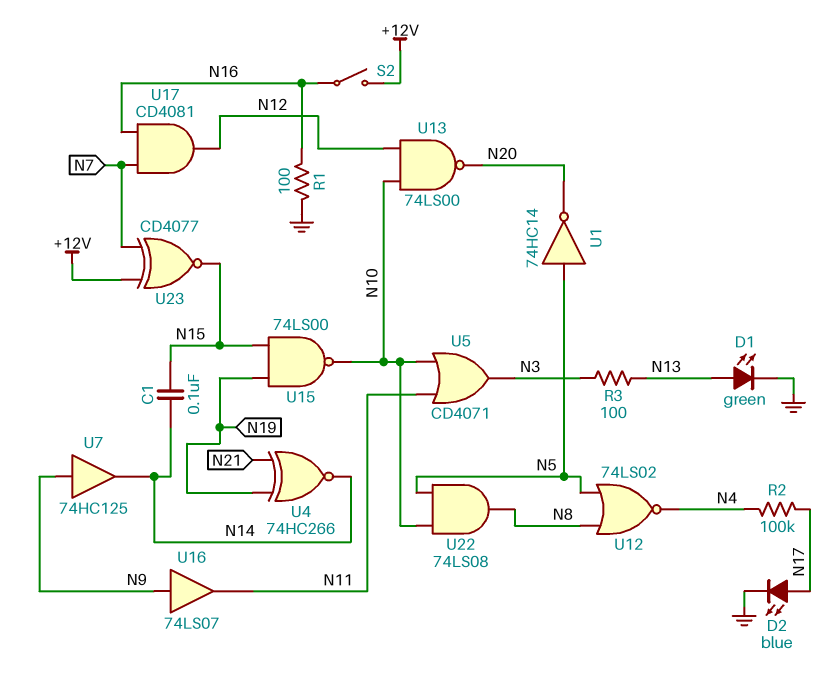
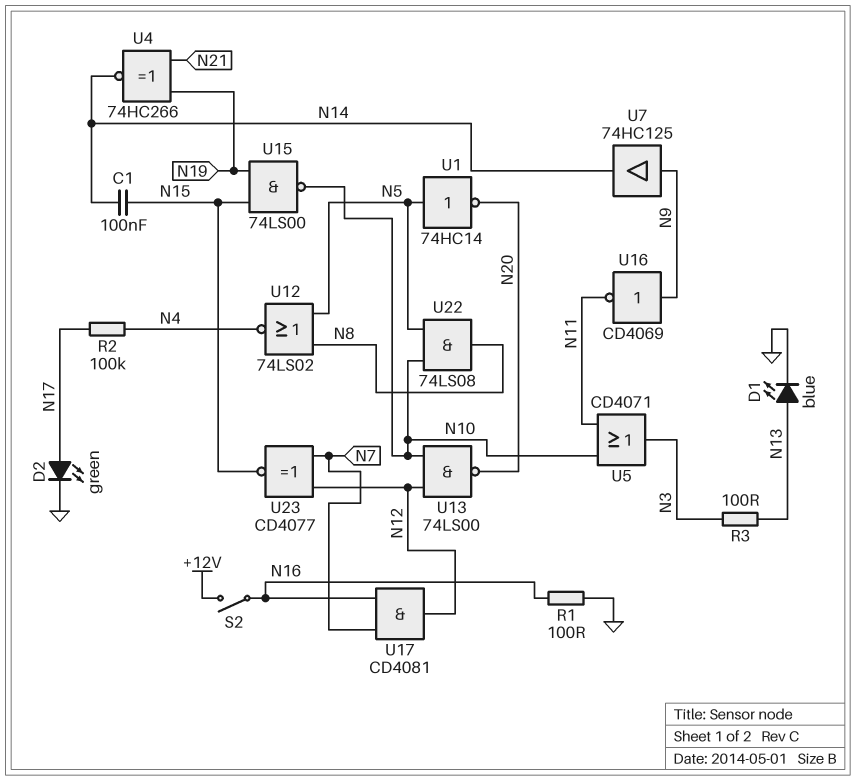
D1: LED green (A N13, K GND) -> LED blue (A N13, K GND)
D2: LED blue (A N17, K GND) -> LED green (A N17, K GND)
U16: buffer 74LS07 (in N9, out N11) -> NOT CD4069 (in N9, out N11)
U23: XNOR CD4077 (in +12V, in N7, out N15) -> XNOR CD4077 (in N7, in N12, out N15)

